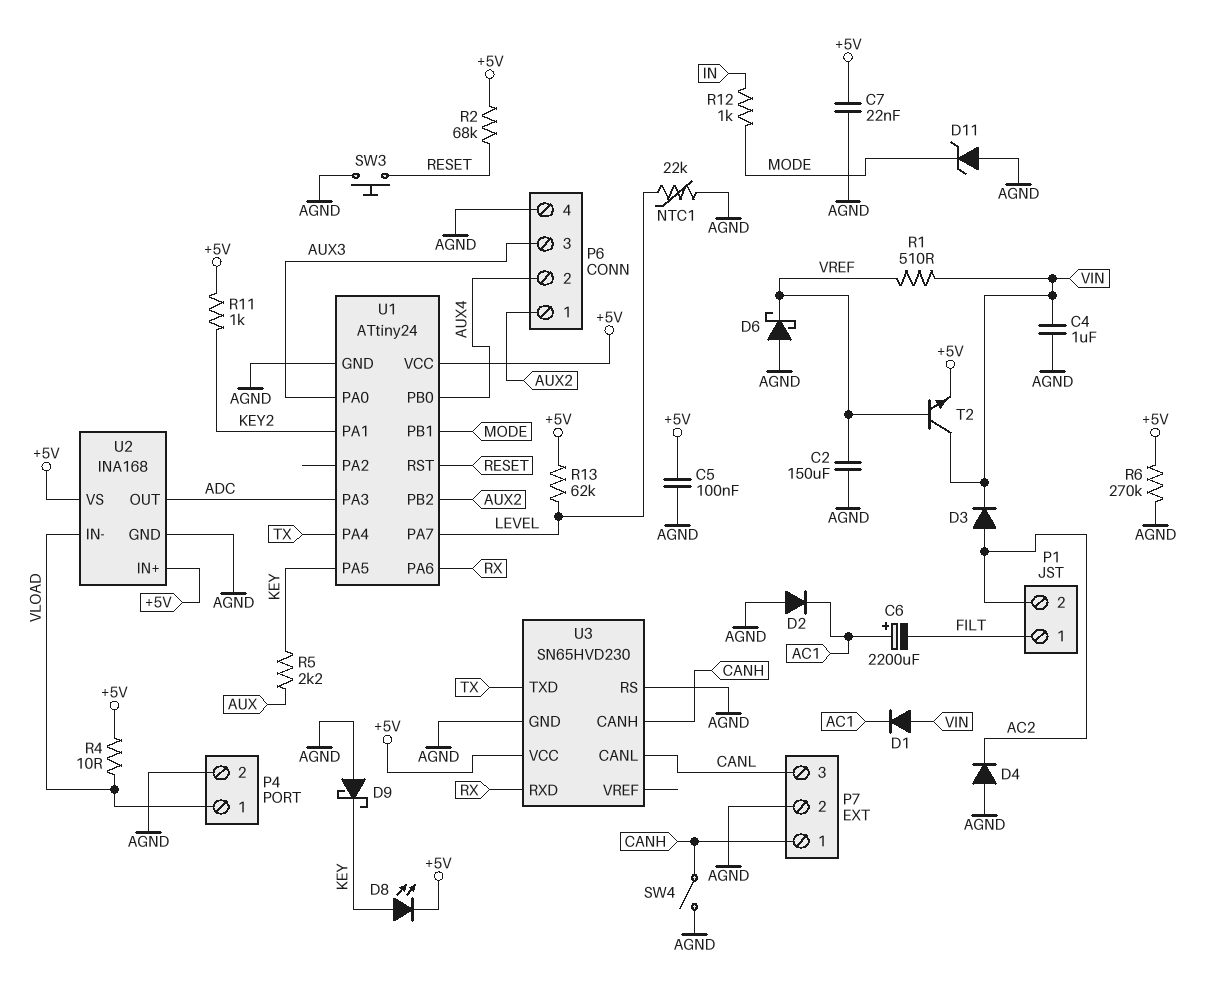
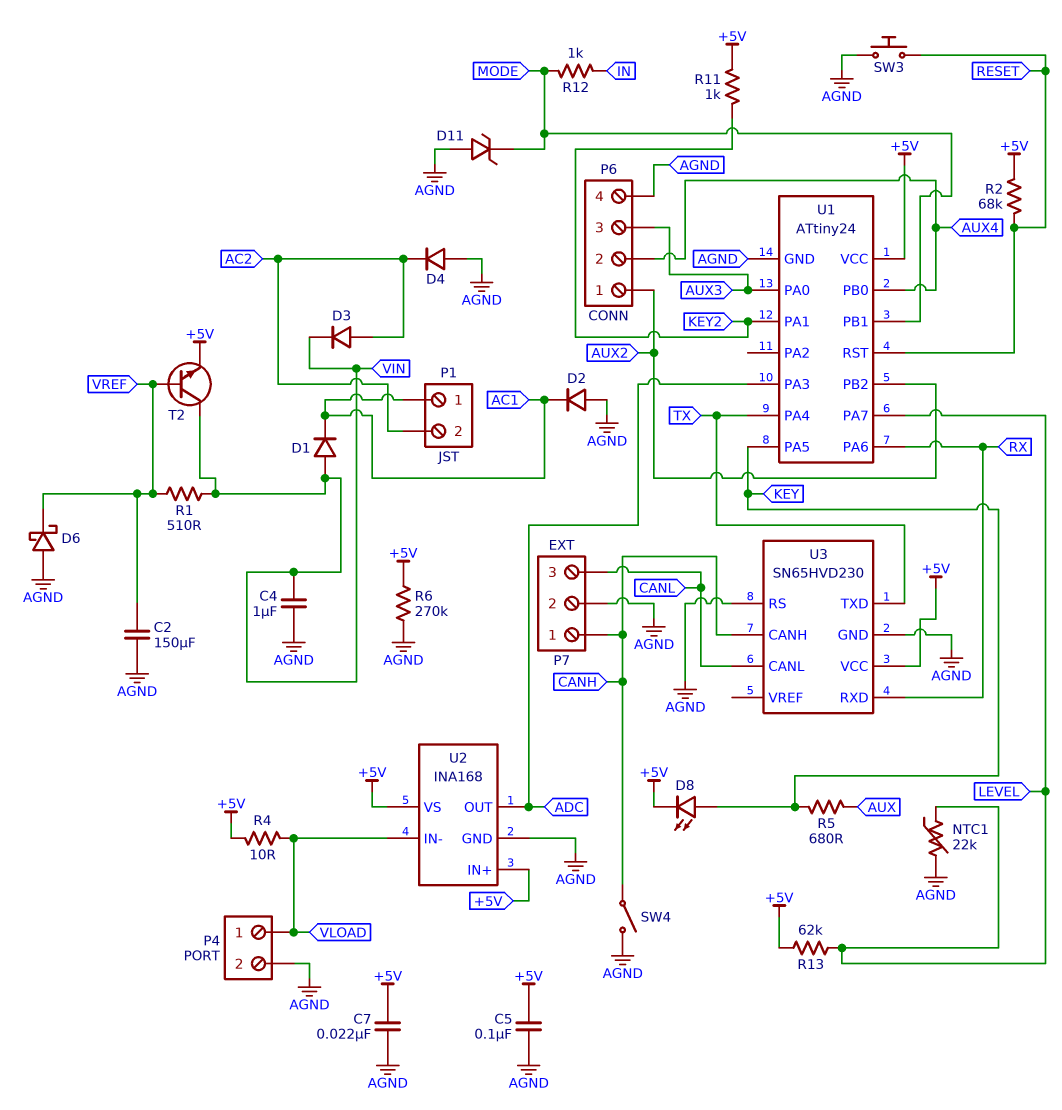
C6: 2200uF (plus AC1, minus FILT) -> none
D9: schottky (A AGND, K KEY) -> none
P1 pin 1: FILT -> AC1
R5: 2.2k (AUX, KEY) -> 680 (AUX, KEY)

